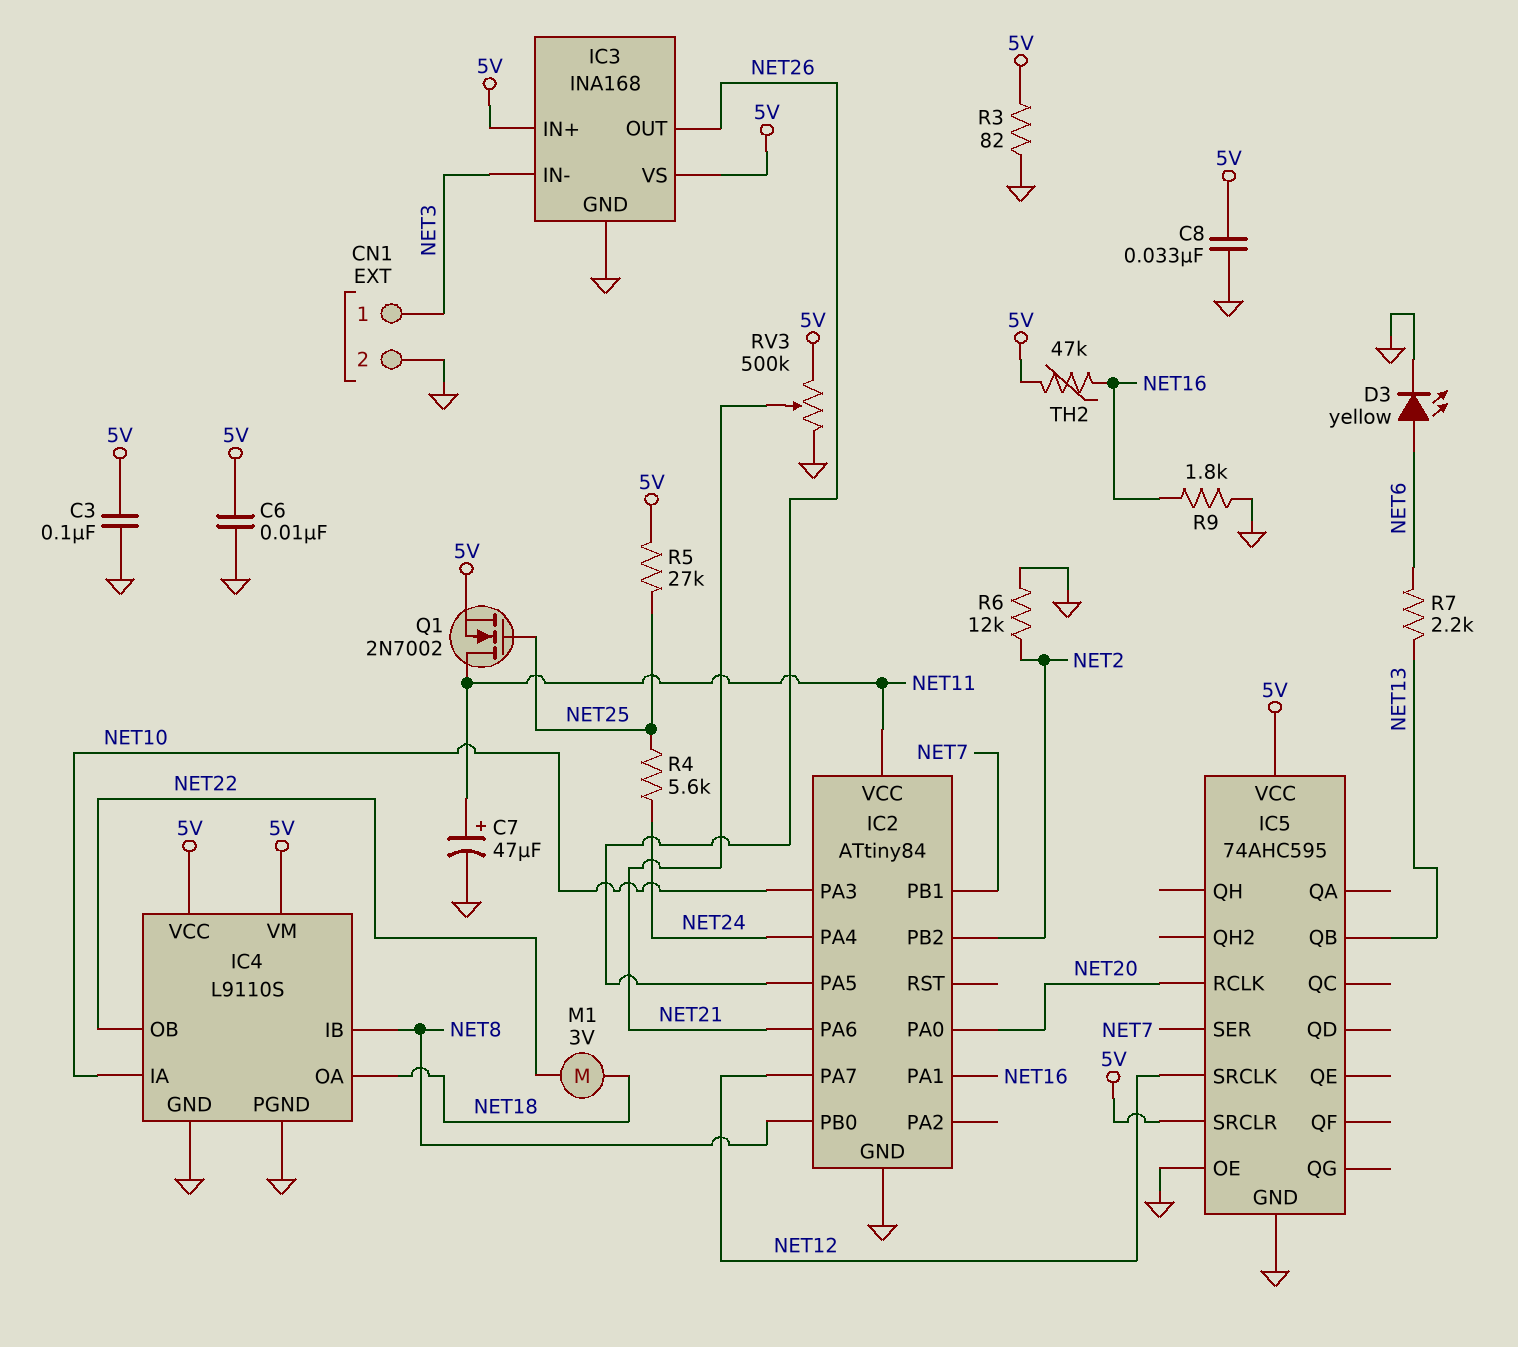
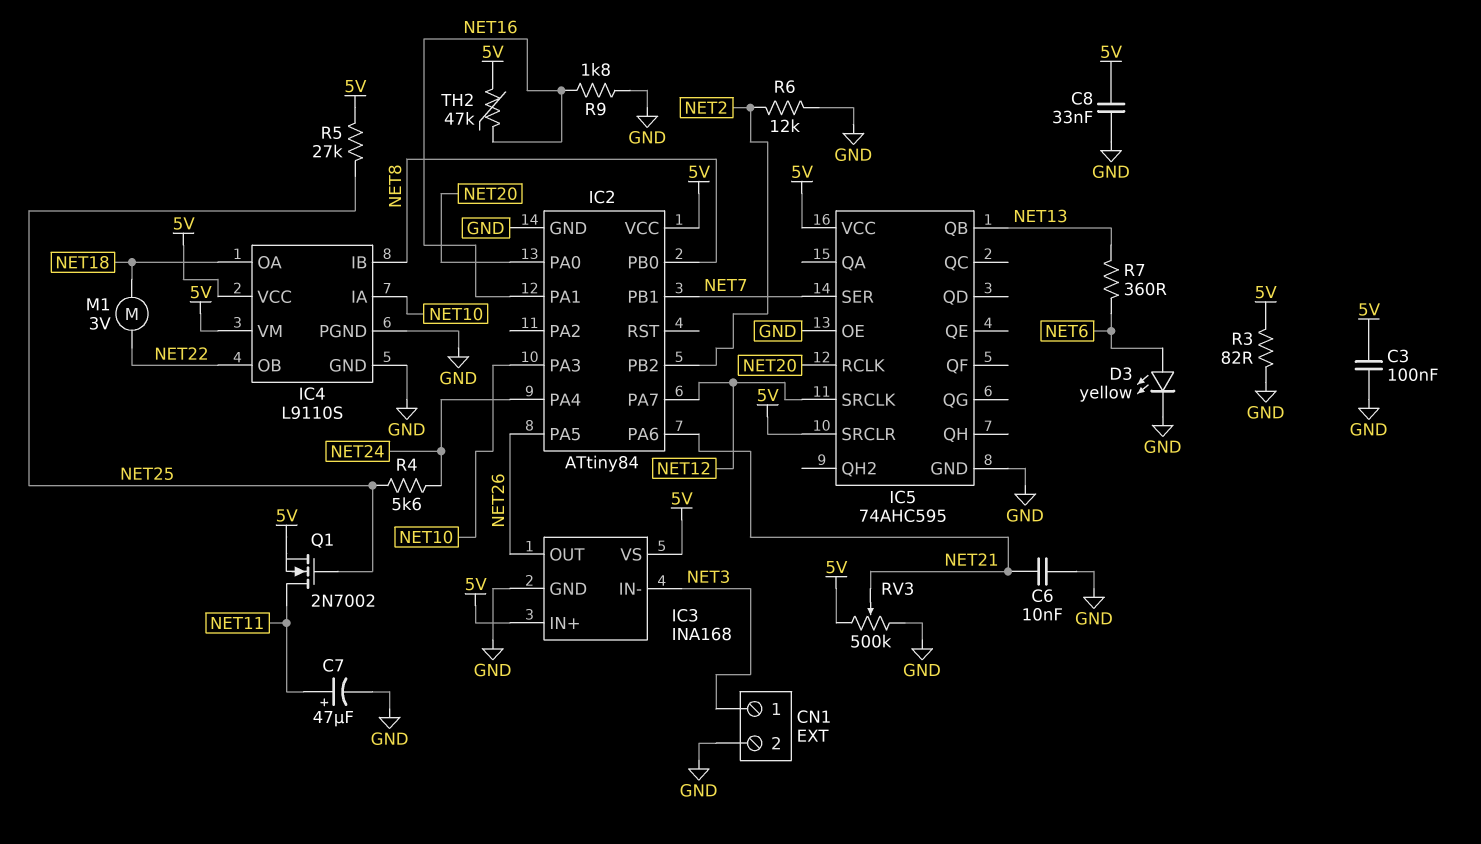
C6: 10nF (5V, GND) -> 10nF (GND, NET21)
IC2 pin VCC: NET11 -> 5V
R7: 2.2k (NET6, NET13) -> 360 (NET6, NET13)

